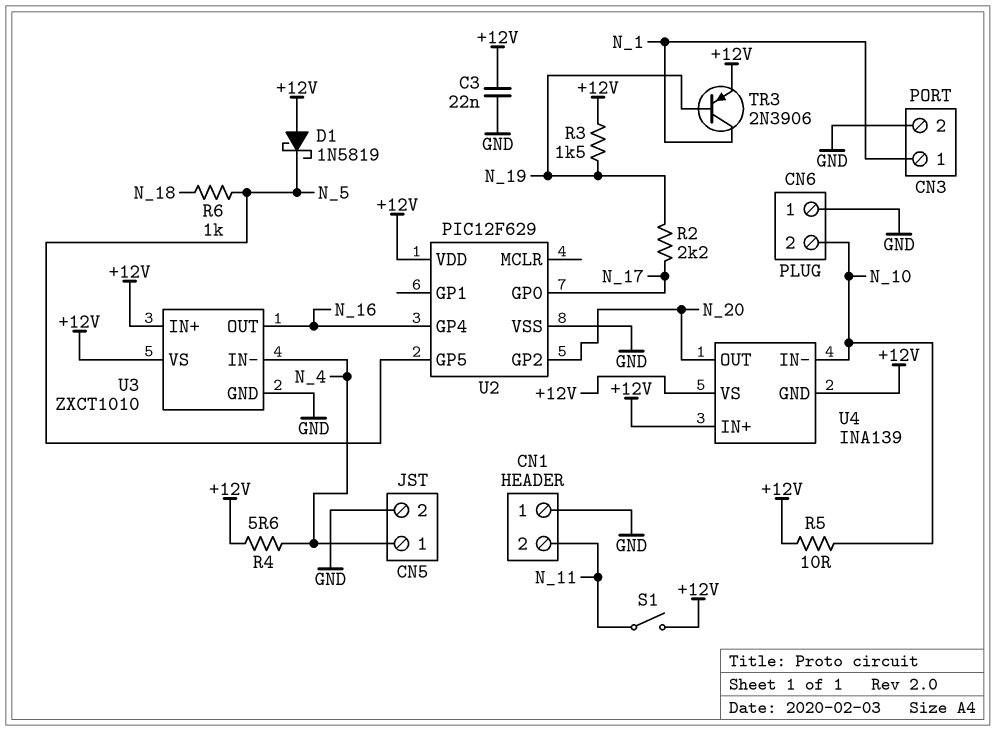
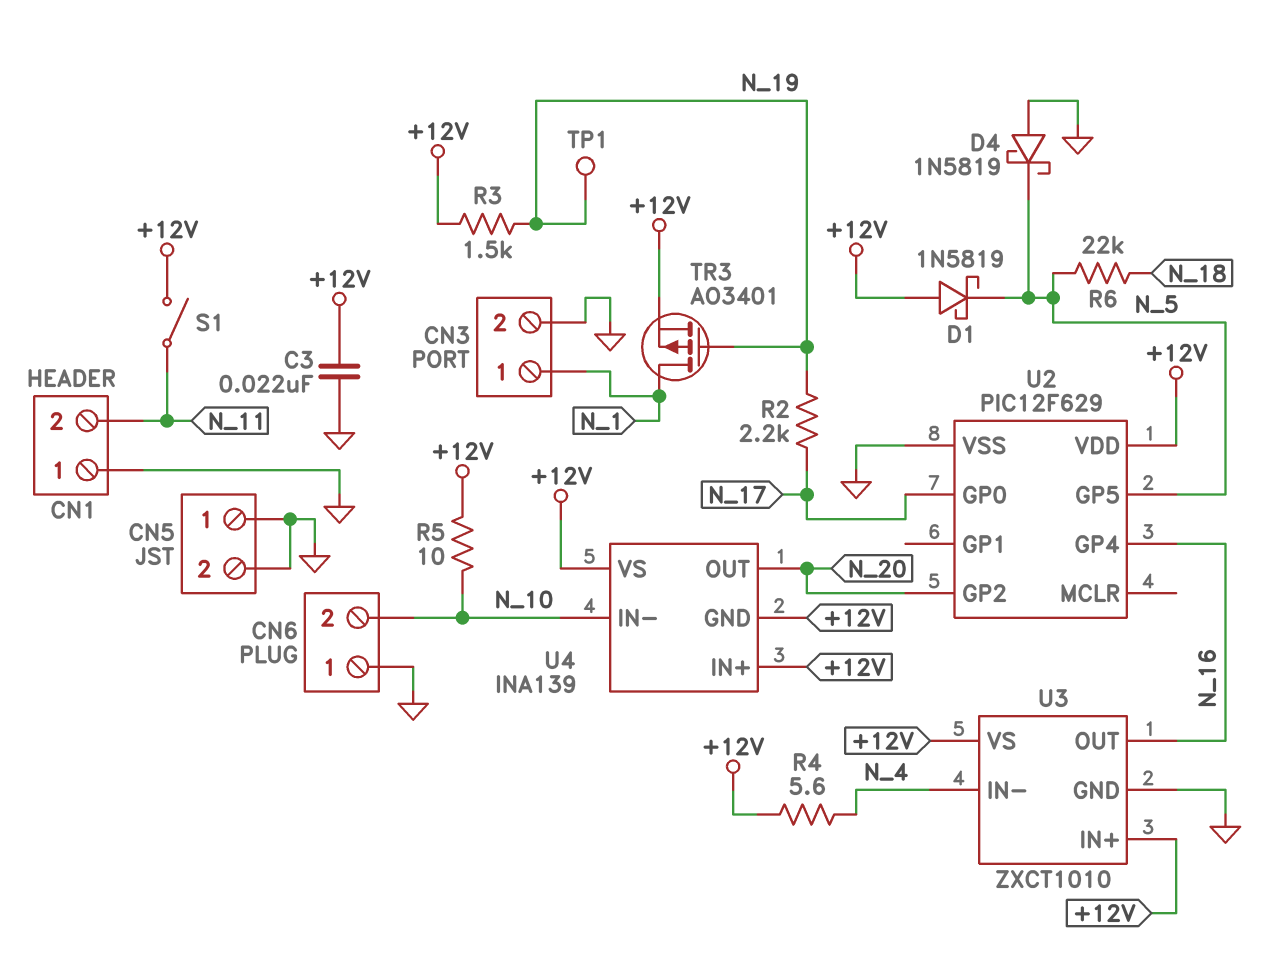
CN5 pin 1: N_4 -> GND
D4: none -> schottky 1N5819 (A GND, K N_5)
R6: 1k (N_5, N_18) -> 22k (N_5, N_18)
TP1: none -> test point (N_19)
TR3: PNP 2N3906 (B N_19, C N_1, E +12V) -> PMOS AO3401 (G N_19, D N_1, S +12V)

